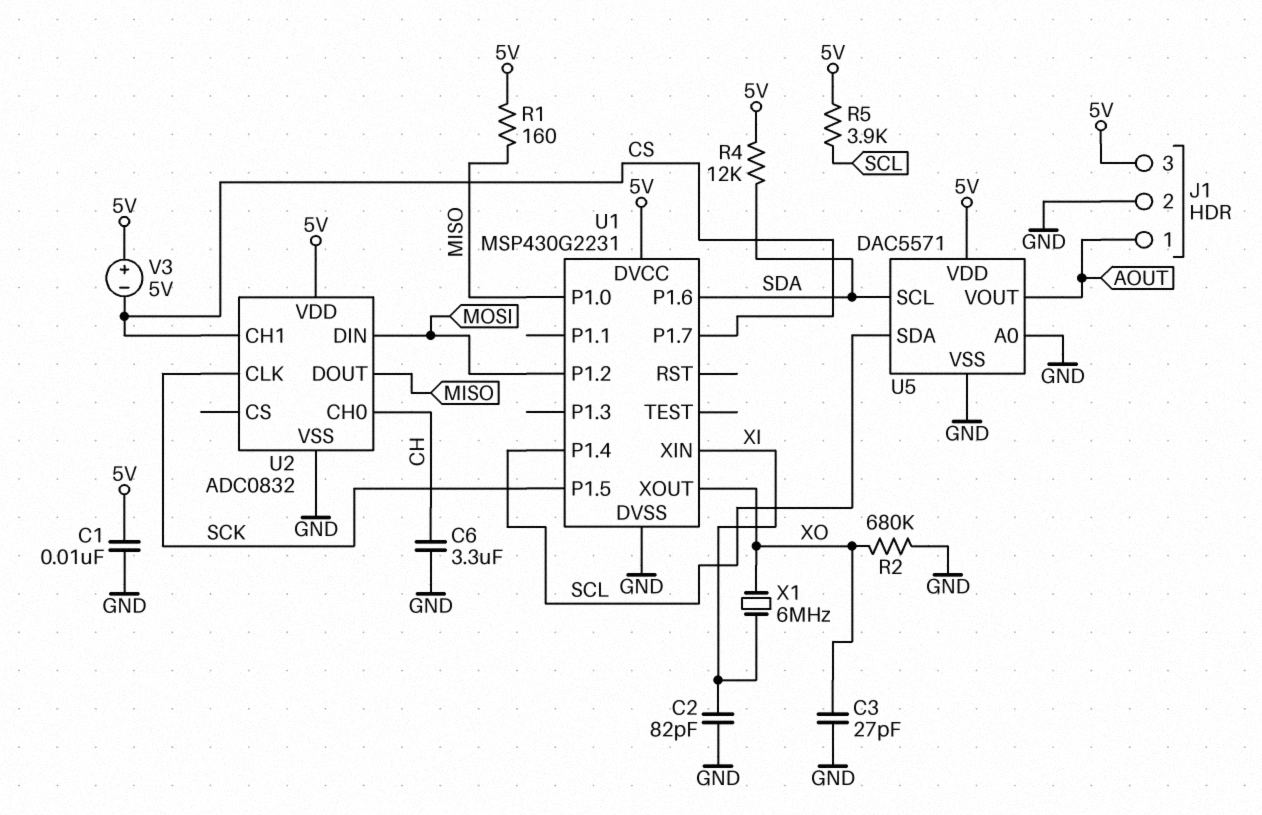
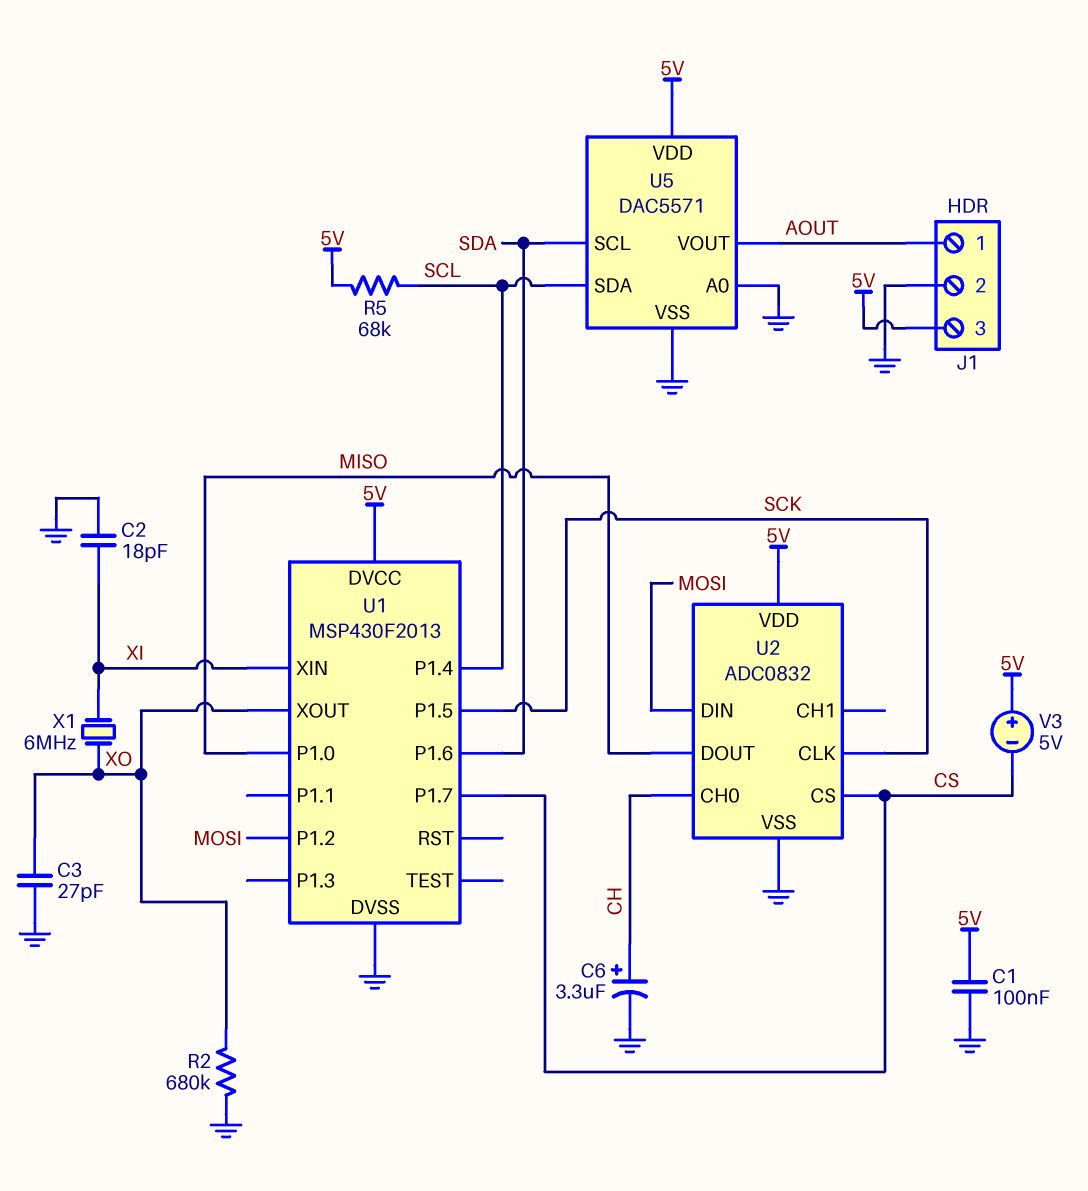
C1: 10nF (5V, GND) -> 100nF (5V, GND)
C2: 82pF (GND, XI) -> 18pF (GND, XI)
C6: 3.3uF (CH, GND) -> 3.3uF (plus CH, minus GND)
R1: 160 (5V, MISO) -> none
R4: 12k (5V, SDA) -> none
R5: 3.9k (5V, SCL) -> 68k (5V, SCL)
U1: MSP430G2231 -> MSP430F2013
U2 pin CH1: CS -> none
U2 pin CS: none -> CS

